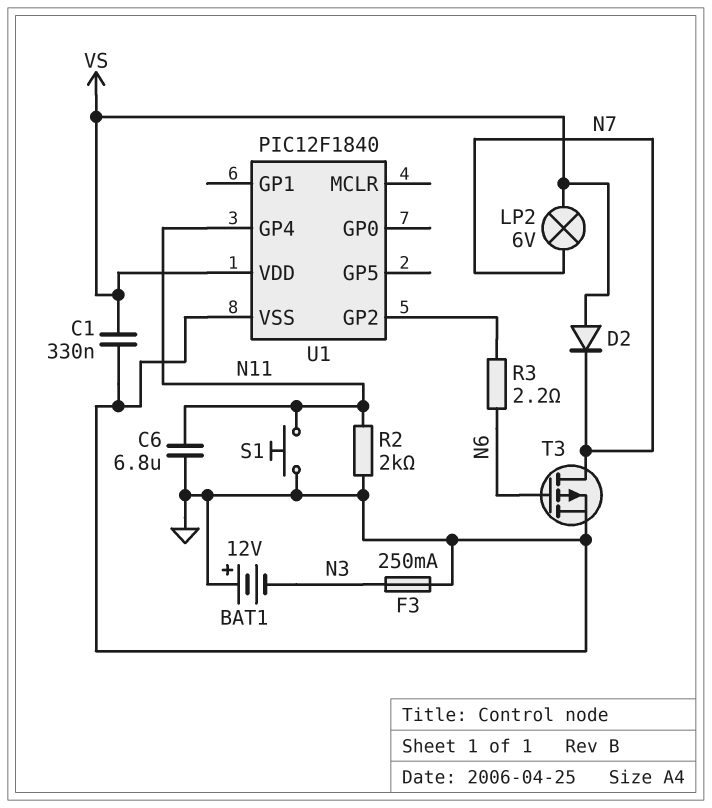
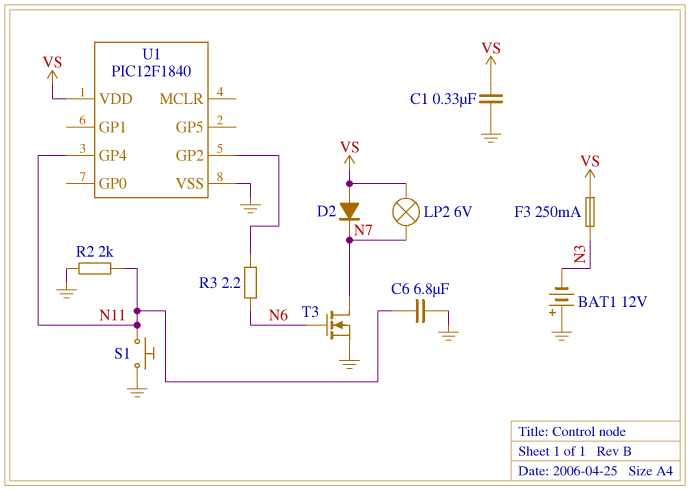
F3: 250mA (GND, N3) -> 250mA (N3, VS)
T3: PMOS (G N6, D N7, S GND) -> NMOS (G N6, D N7, S GND)

